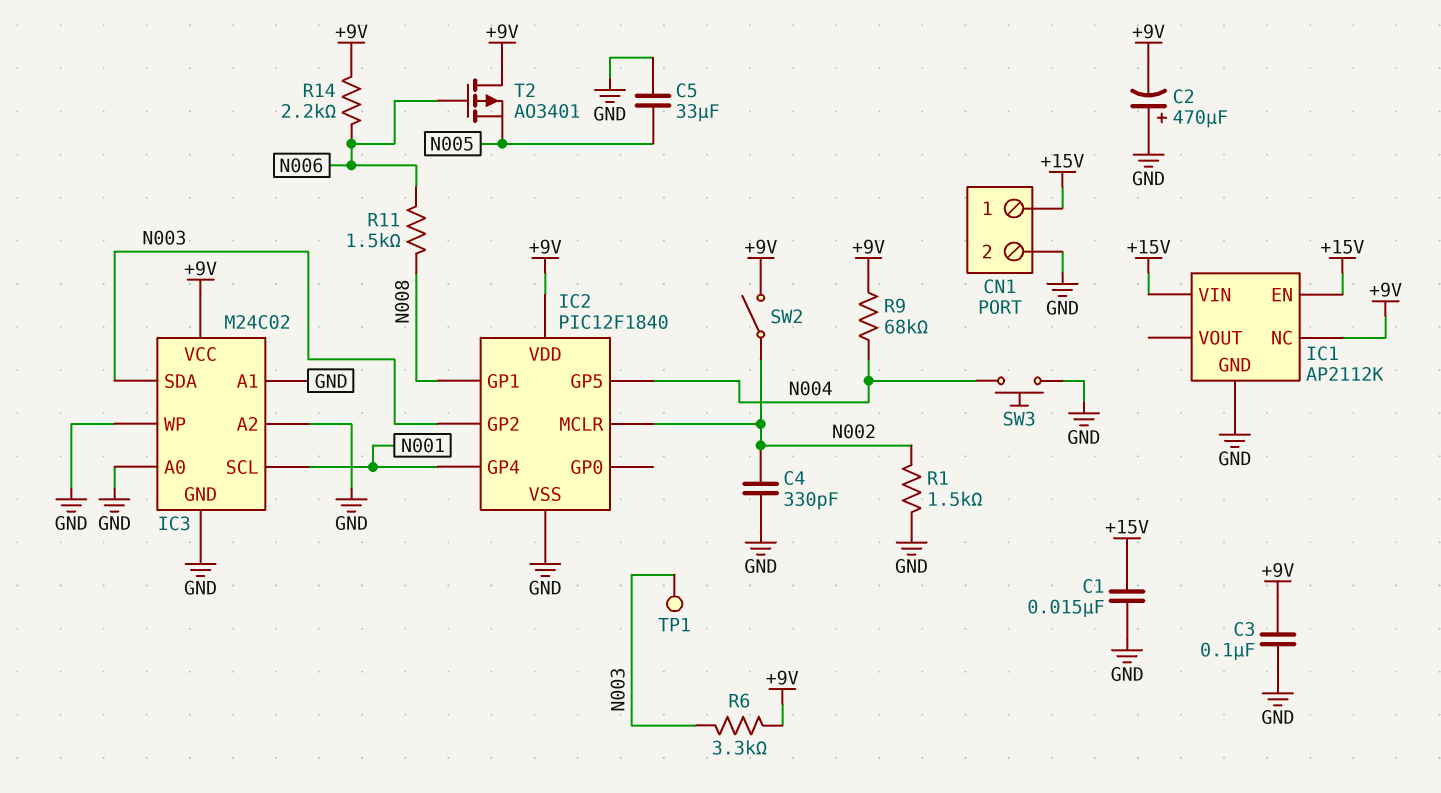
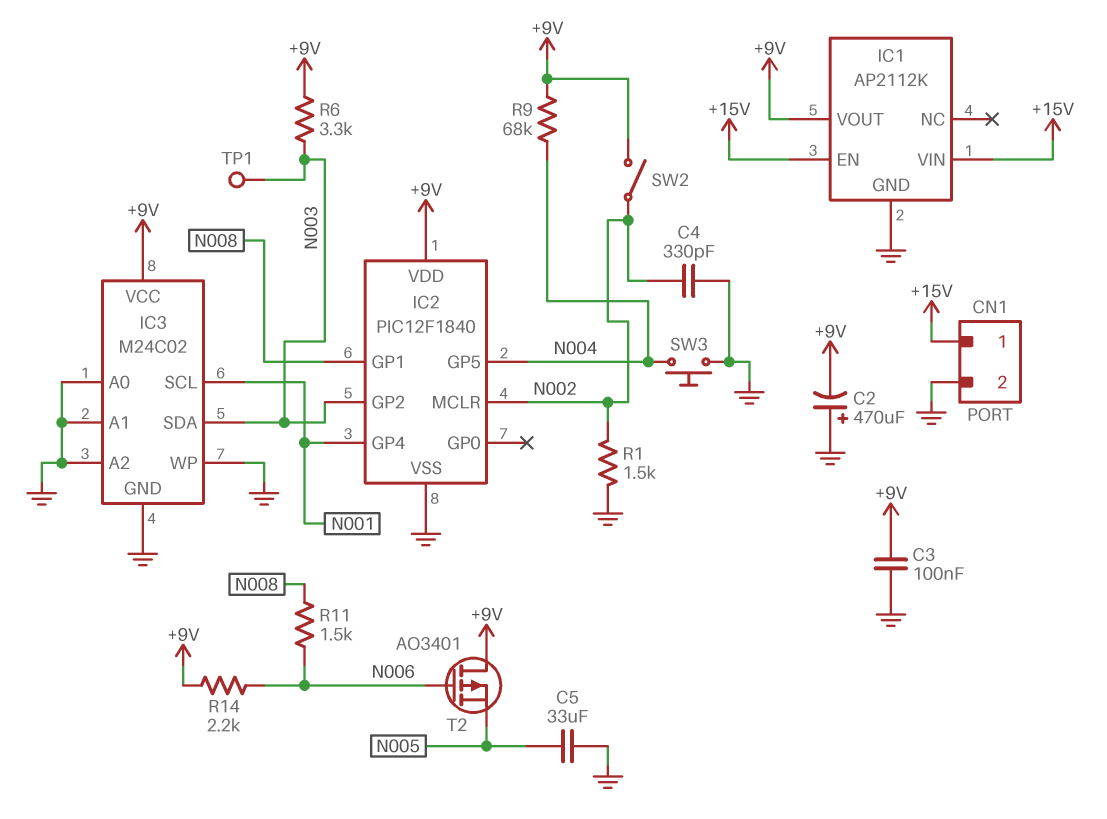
C1: 15nF (+15V, GND) -> none
IC1 pin NC: +9V -> none
IC1 pin VOUT: none -> +9V

